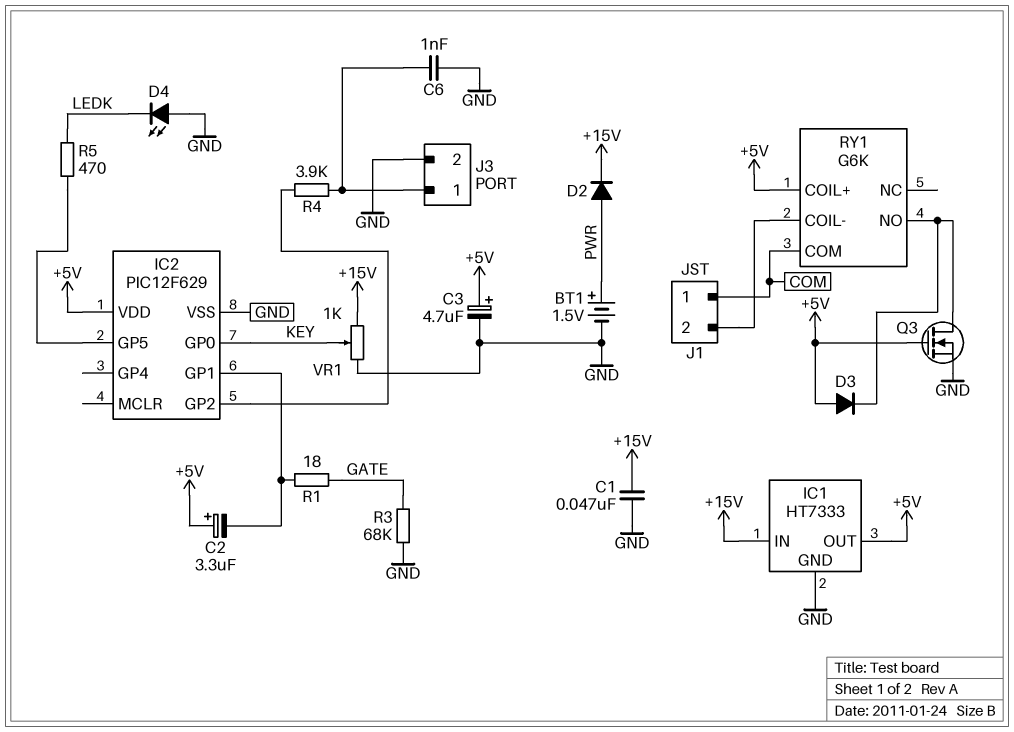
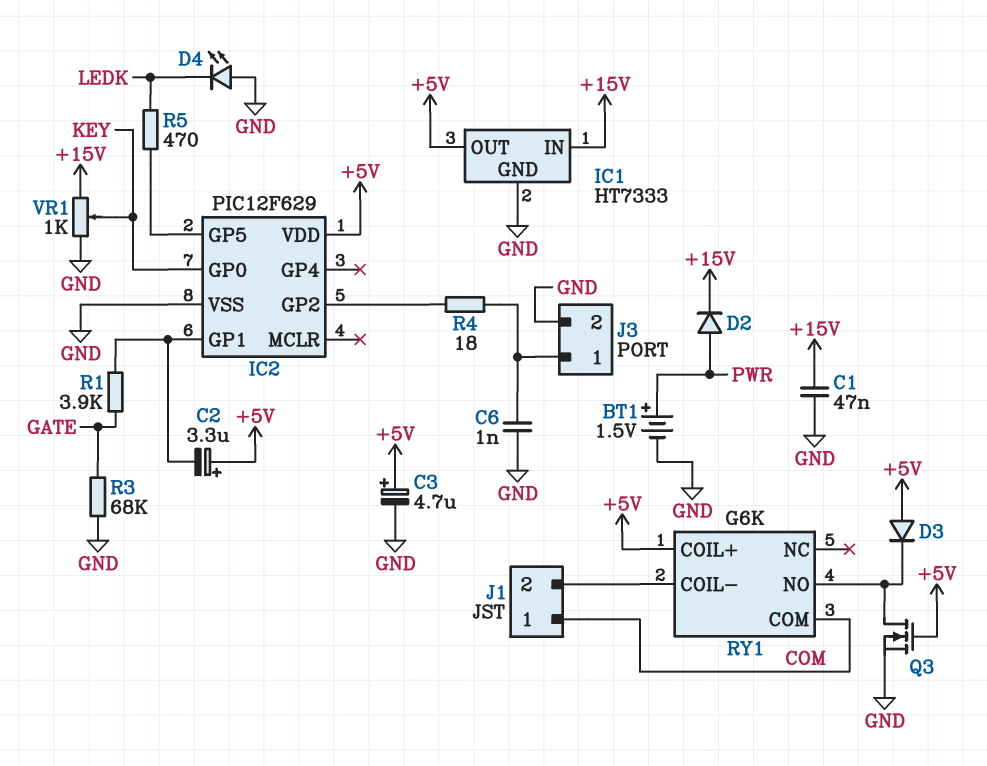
R1: 18 (GATE, IC2/GP1) -> 3.9k (GATE, IC2/GP1)
R4: 3.9k (IC2/GP2, J3/1) -> 18 (IC2/GP2, J3/1)

